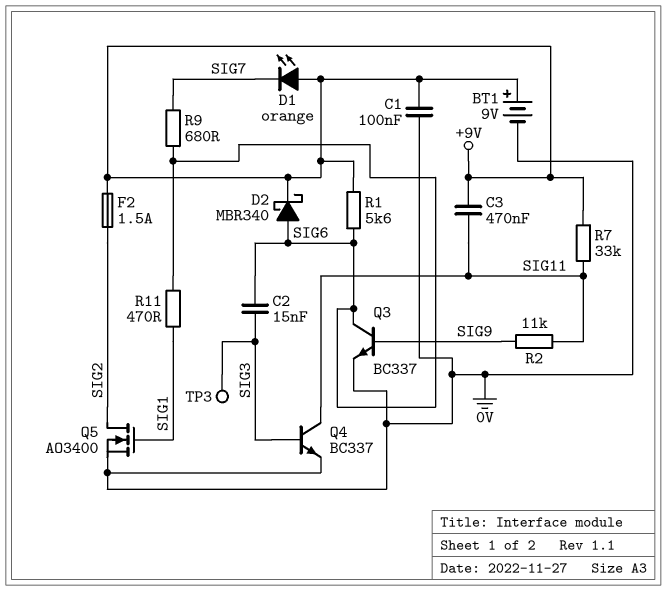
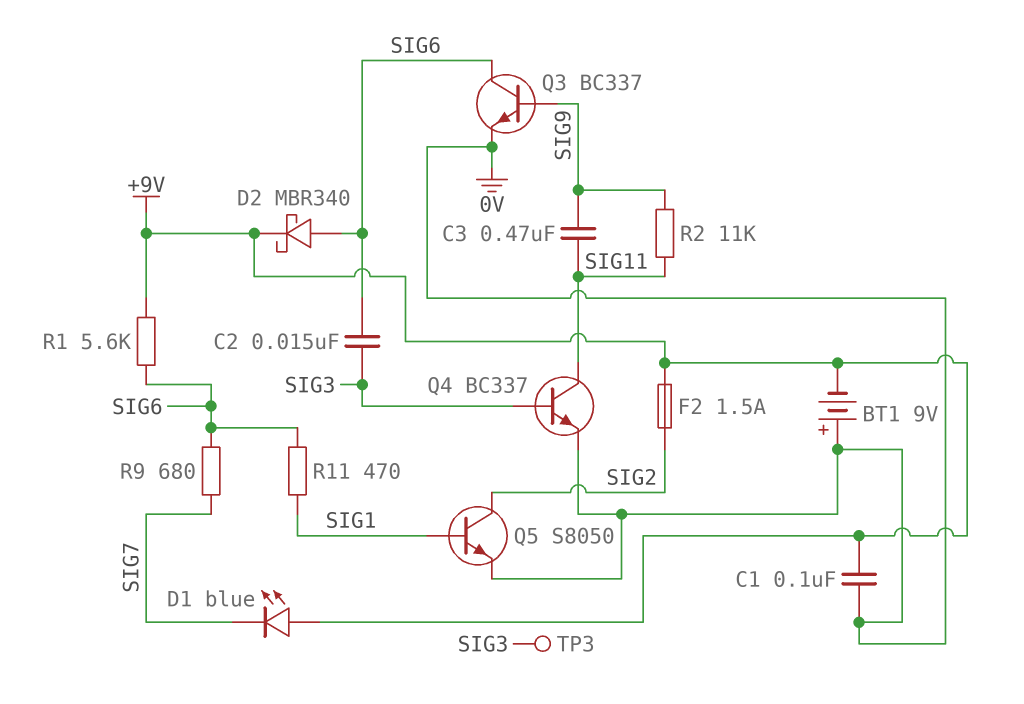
BT1: 9V (plus +9V, minus 0V) -> 9V (plus 0V, minus +9V)
C3: 470nF (+9V, SIG11) -> 470nF (SIG9, SIG11)
D1: LED orange (A +9V, K SIG7) -> LED blue (A +9V, K SIG7)
Q5: NMOS AO3400 (G SIG1, D SIG2, S 0V) -> NPN S8050 (B SIG1, C SIG2, E 0V)
R7: 33k (+9V, SIG11) -> none

